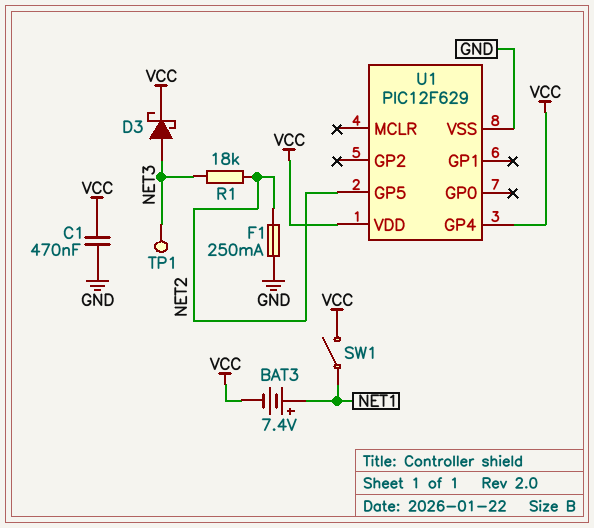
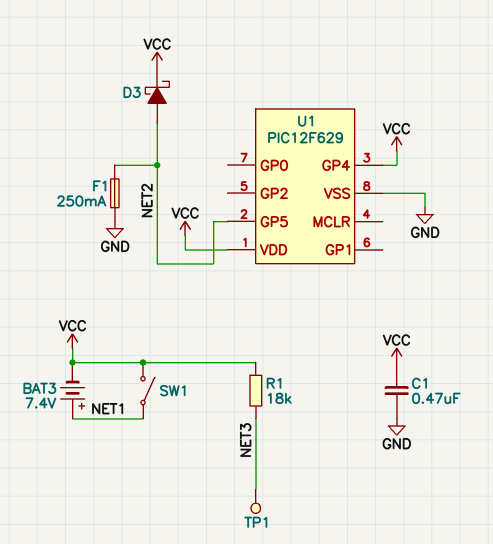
D3: schottky (A NET3, K VCC) -> schottky (A NET2, K VCC)
R1: 18k (NET2, NET3) -> 18k (NET3, VCC)

